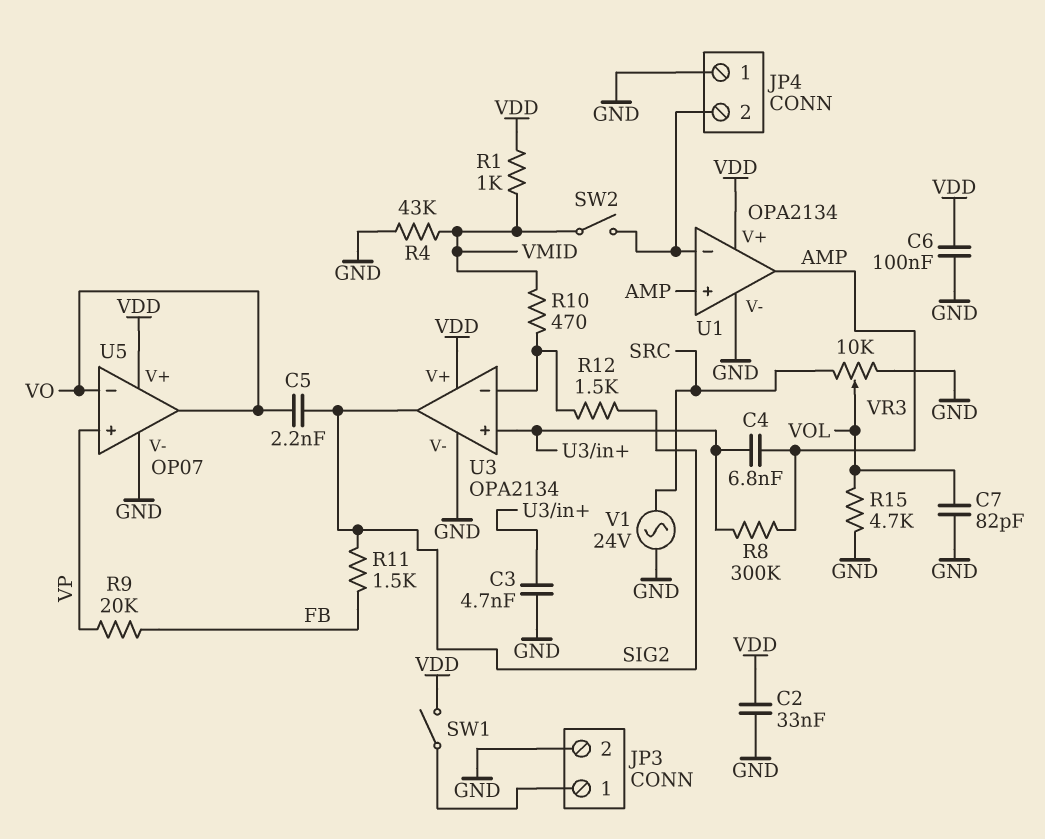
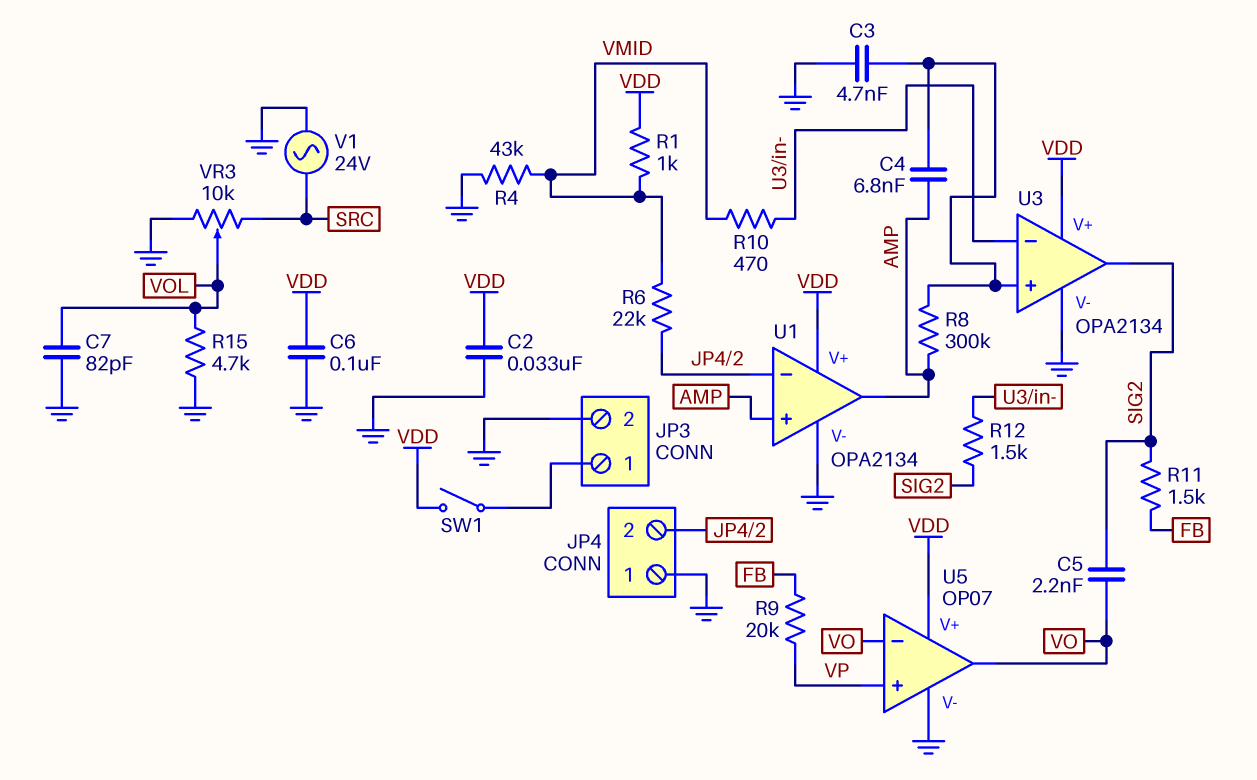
R6: none -> 22k (JP4/2, VMID)
SW2: switch (JP4/2, VMID) -> none

